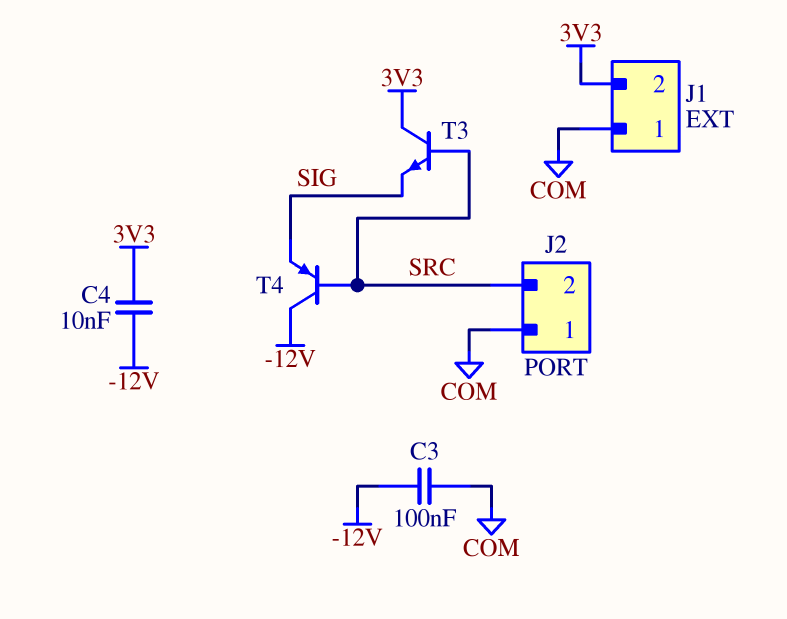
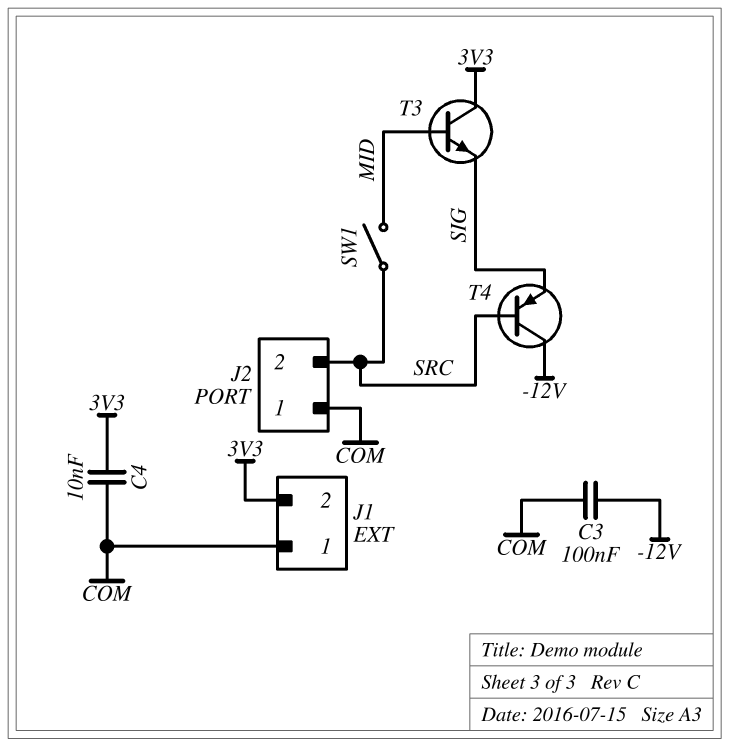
C4: 10nF (-12V, 3V3) -> 10nF (3V3, COM)
SW1: none -> switch (MID, SRC)
T3: NPN (B SRC, C 3V3, E SIG) -> NPN (B MID, C 3V3, E SIG)

